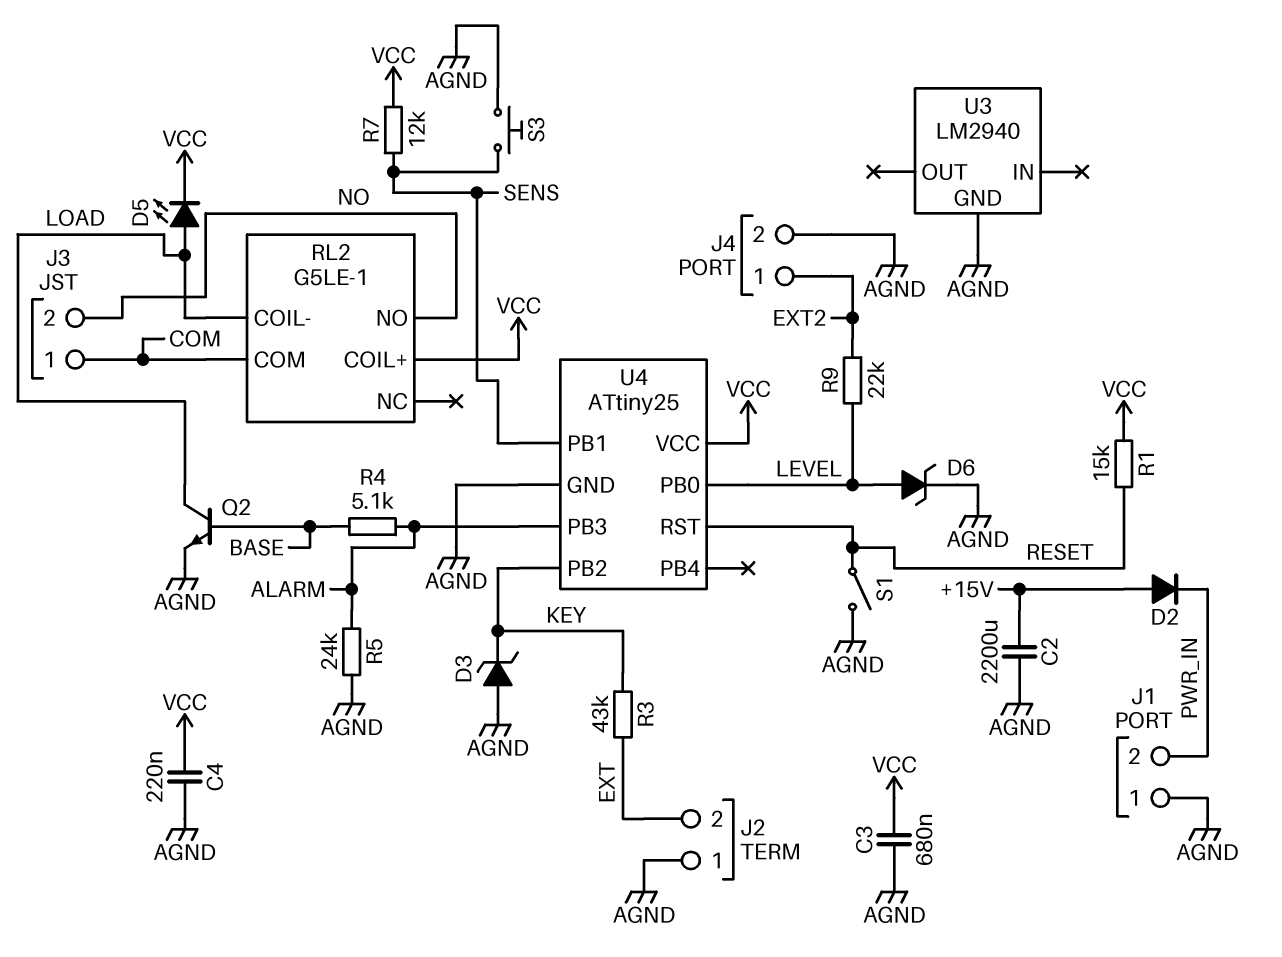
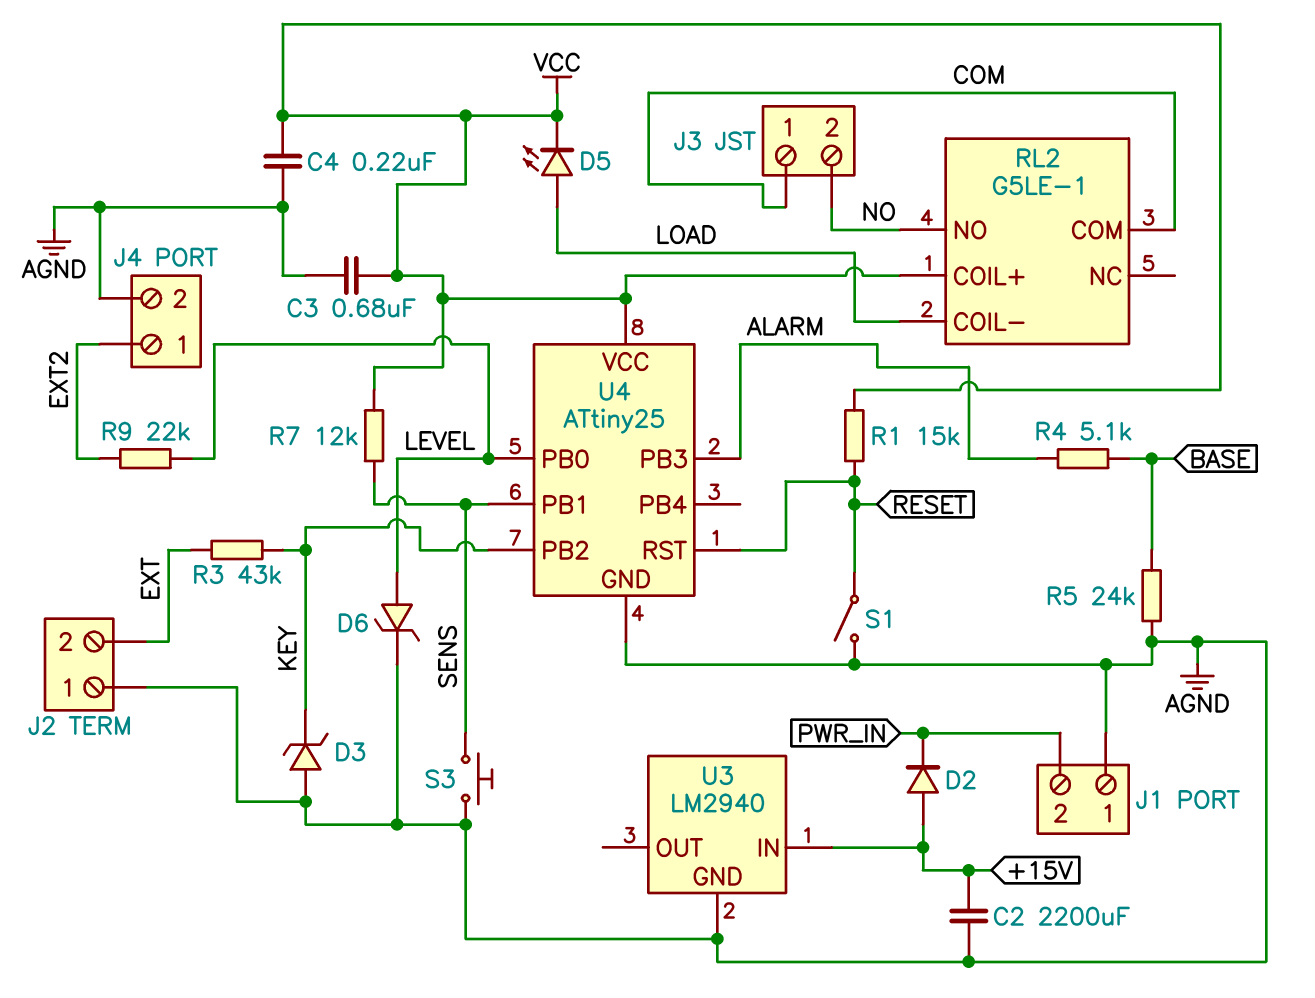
Q2: NPN (B BASE, C LOAD, E AGND) -> none
R5: 24k (AGND, ALARM) -> 24k (AGND, BASE)
U3 pin IN: none -> +15V

